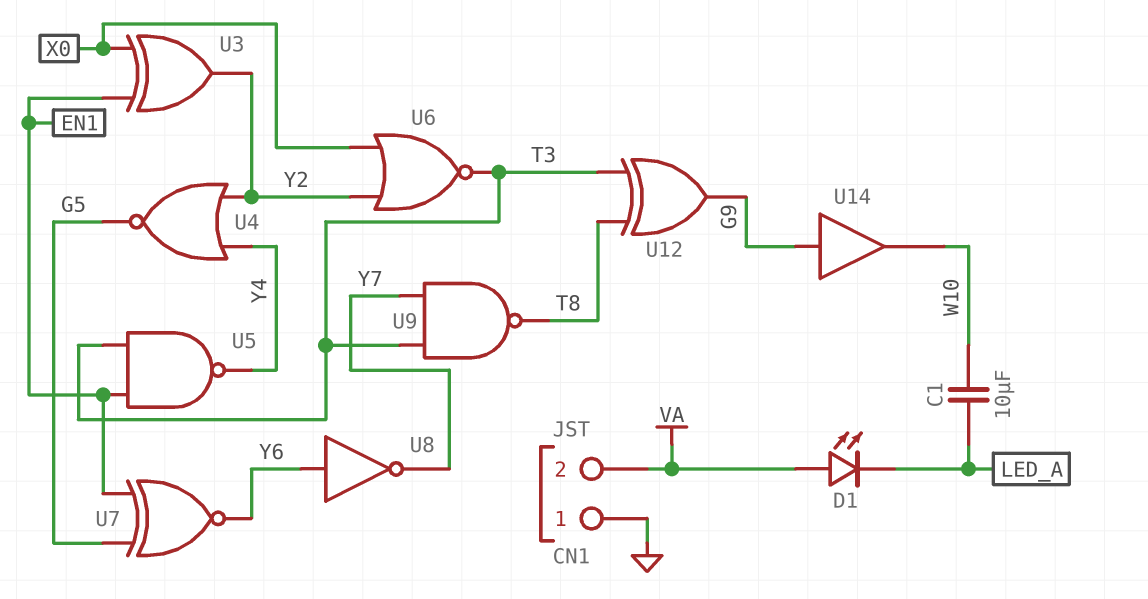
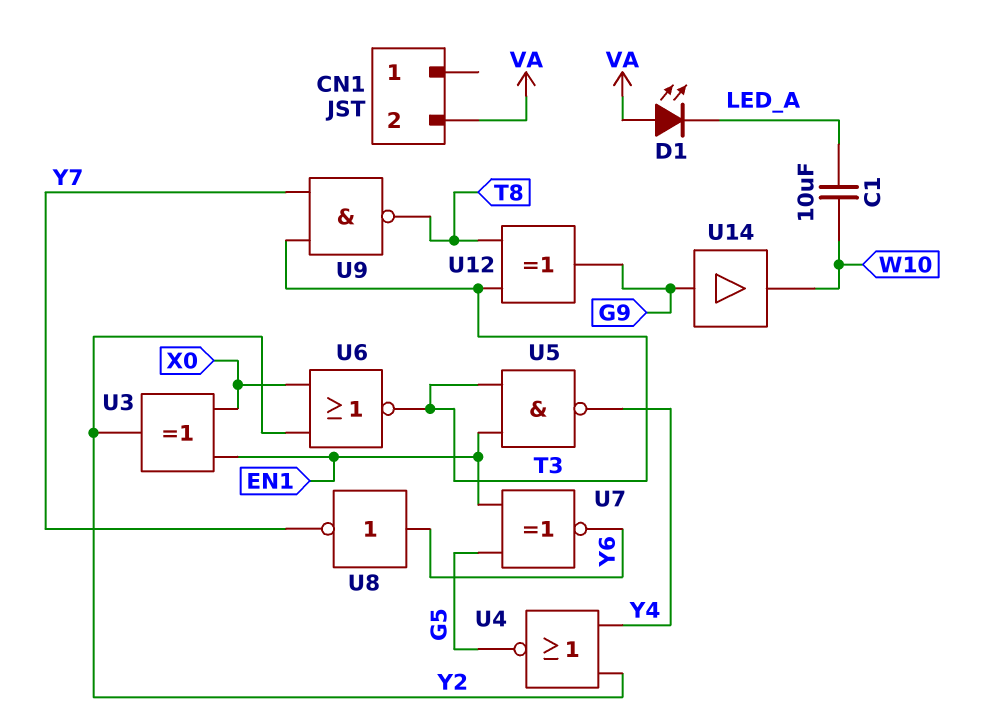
CN1 pin 1: GND -> none

